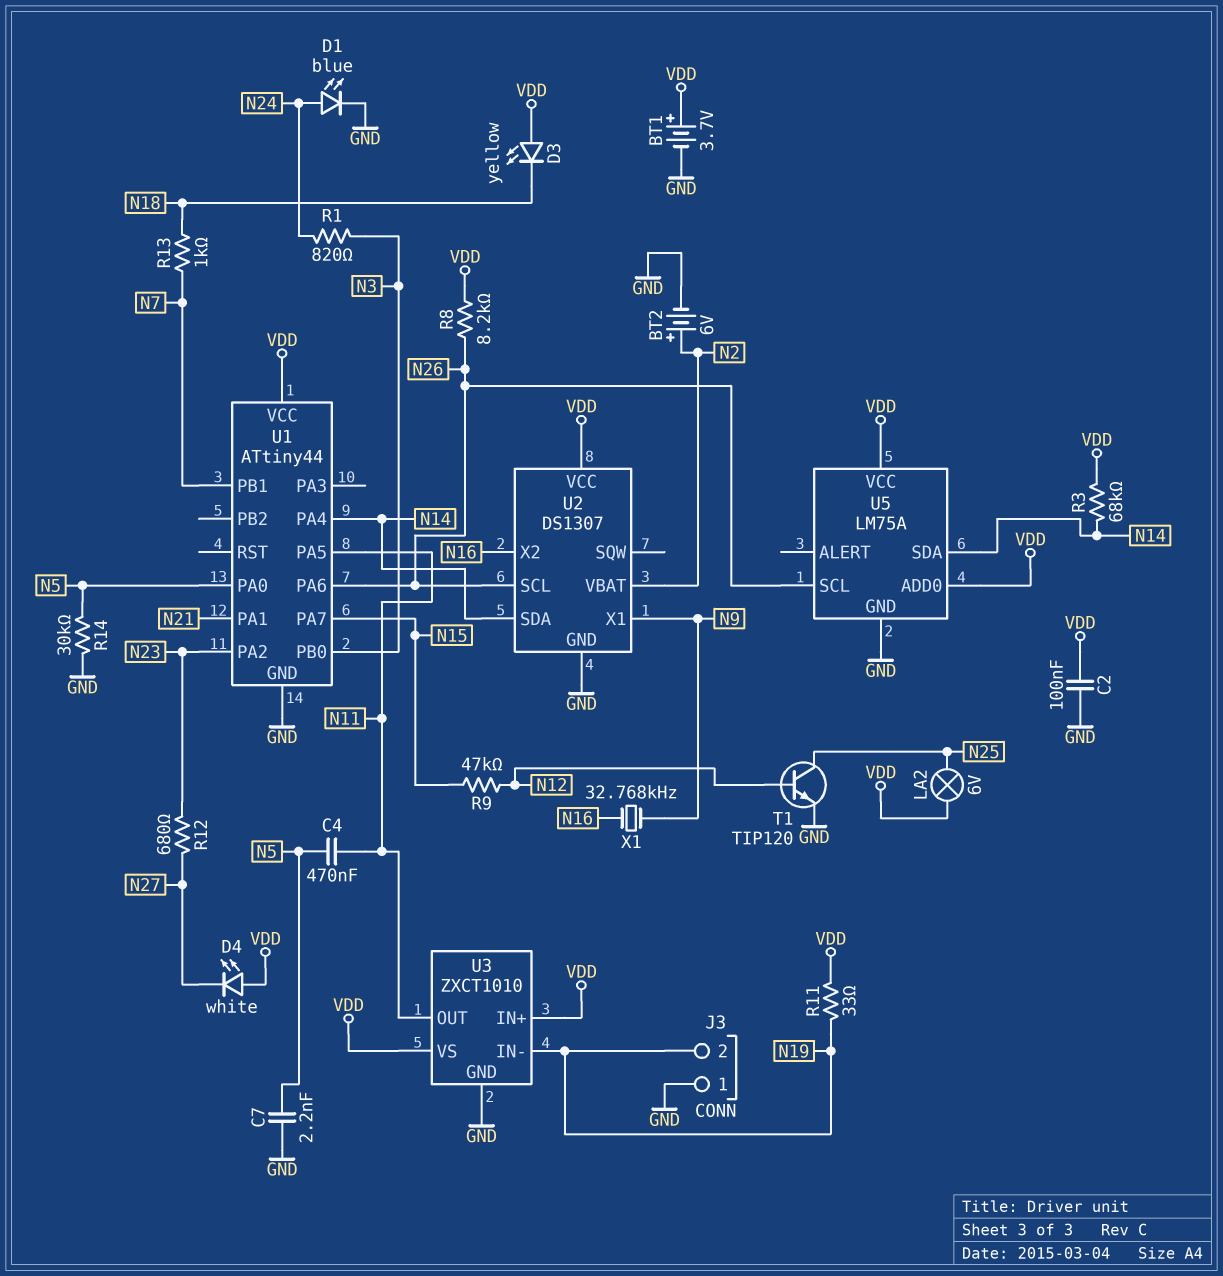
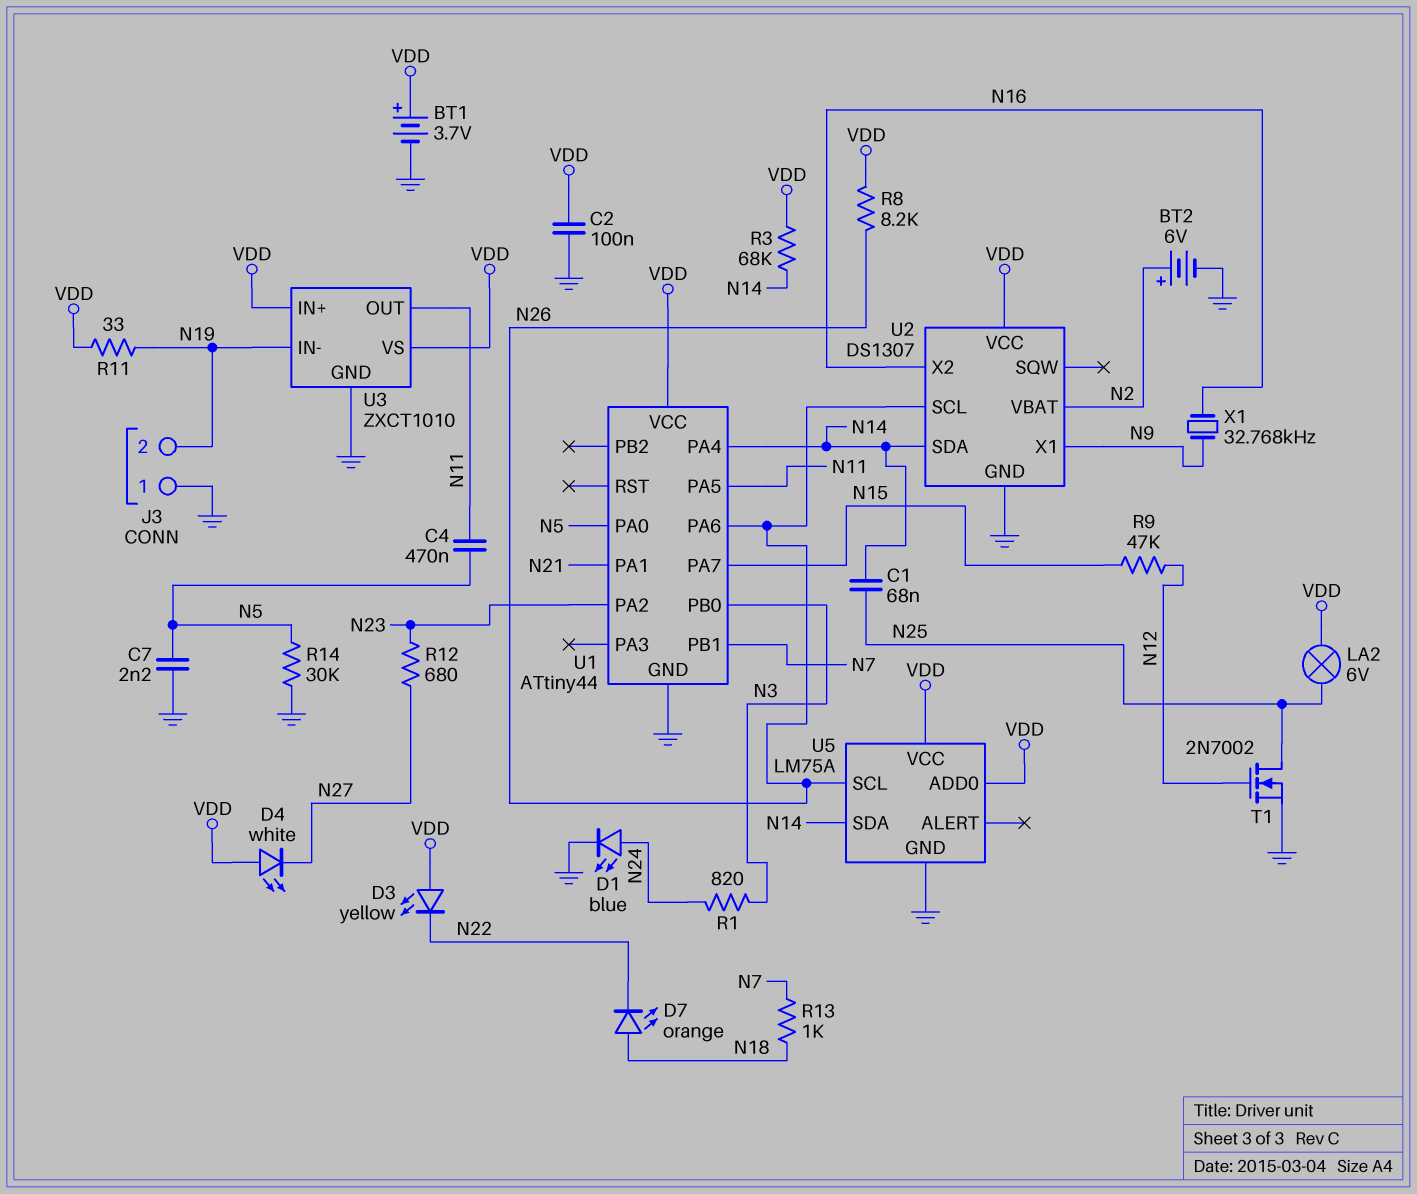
C1: none -> 68nF (N14, N25)
D3: LED yellow (A VDD, K N18) -> LED yellow (A VDD, K N22)
D7: none -> LED orange (A N18, K N22)
T1: NPN TIP120 (B N12, C N25, E GND) -> NMOS 2N7002 (G N12, D N25, S GND)

